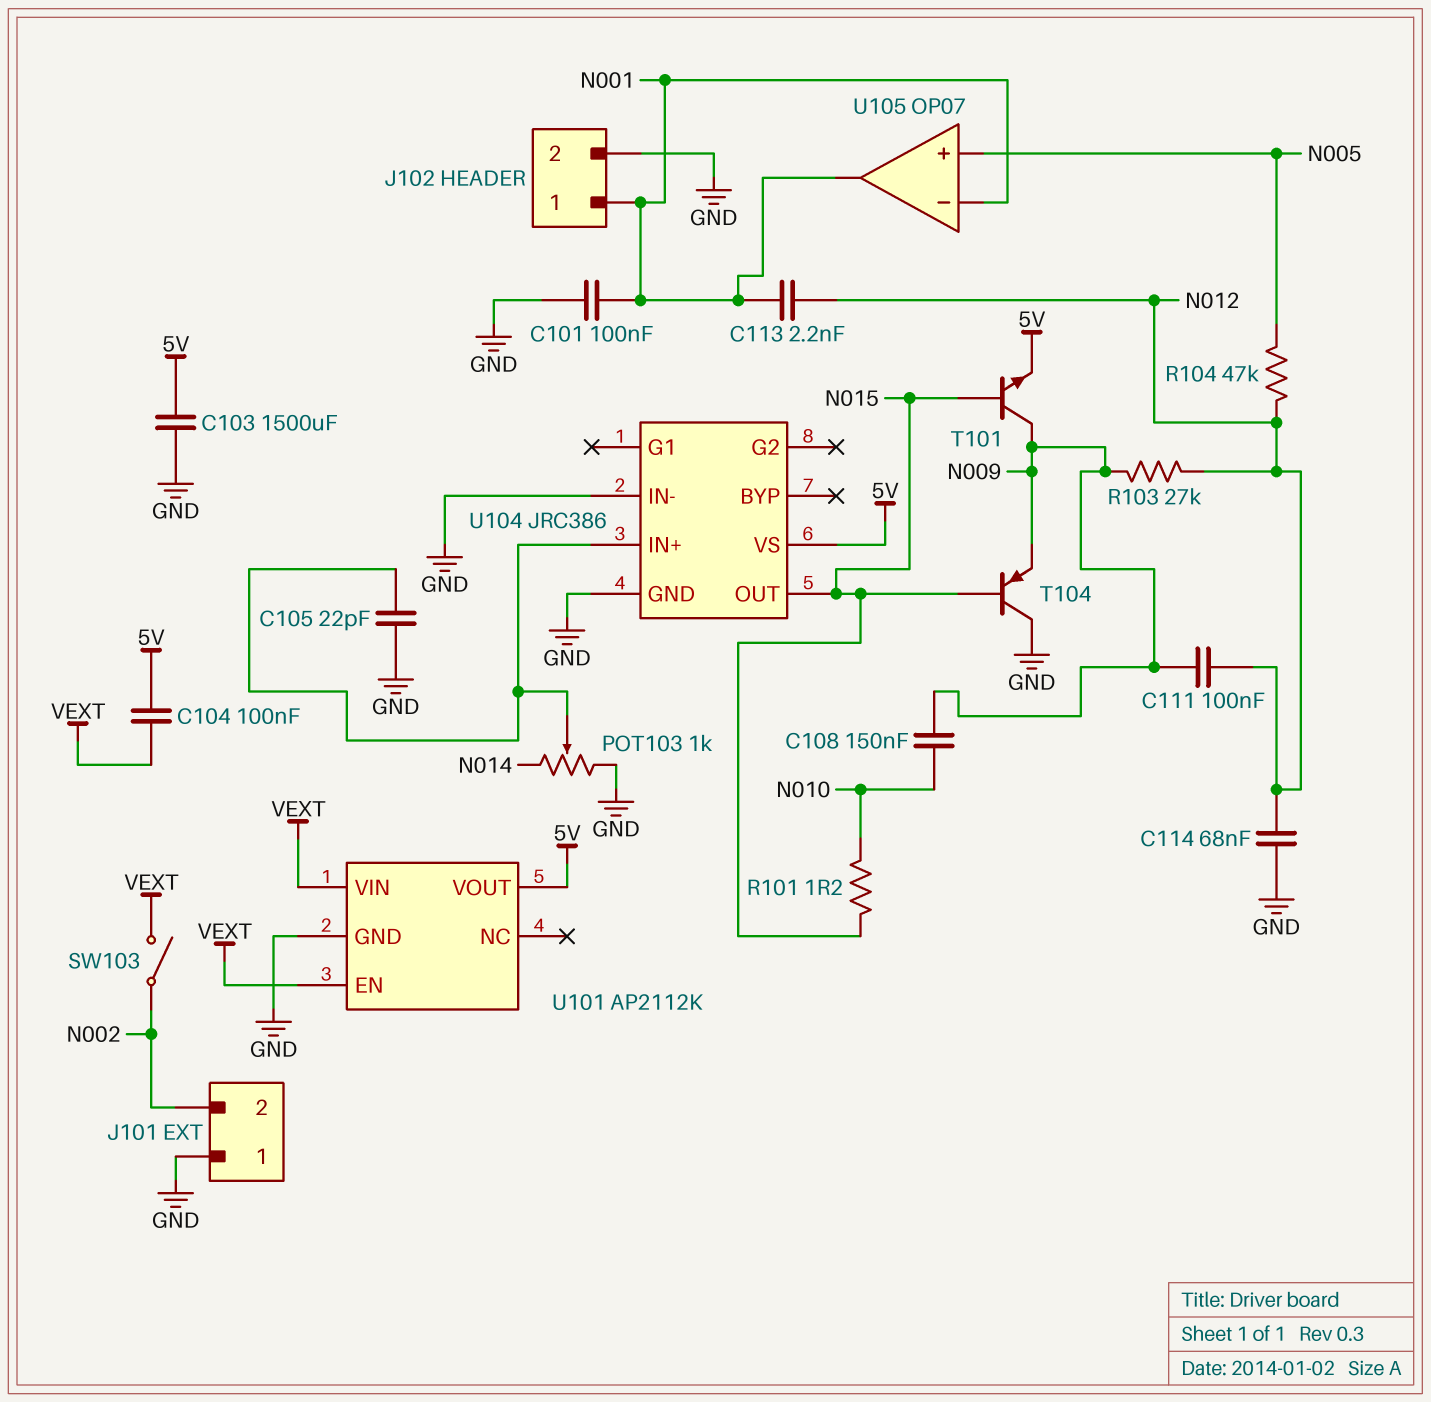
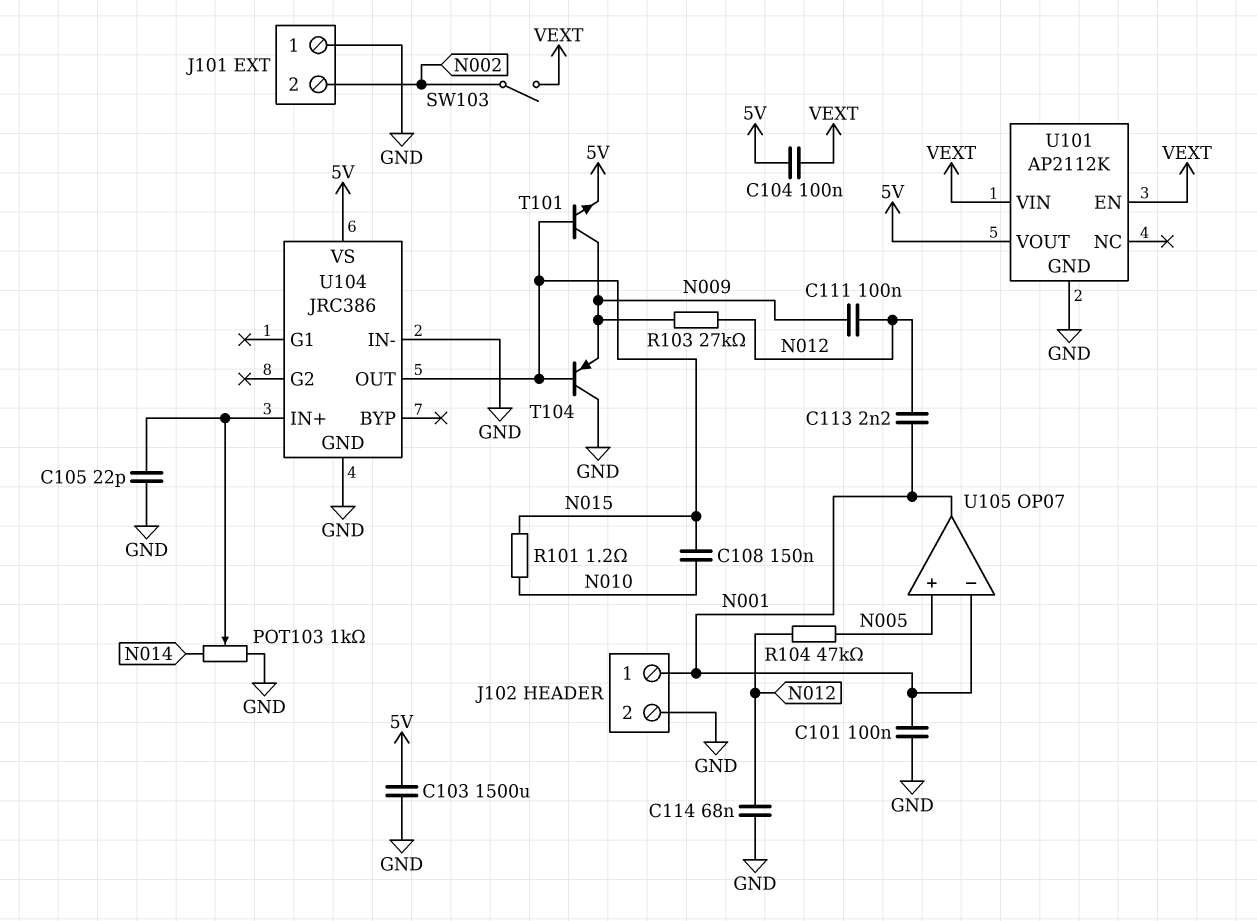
C108: 150nF (N009, N010) -> 150nF (N010, N015)

